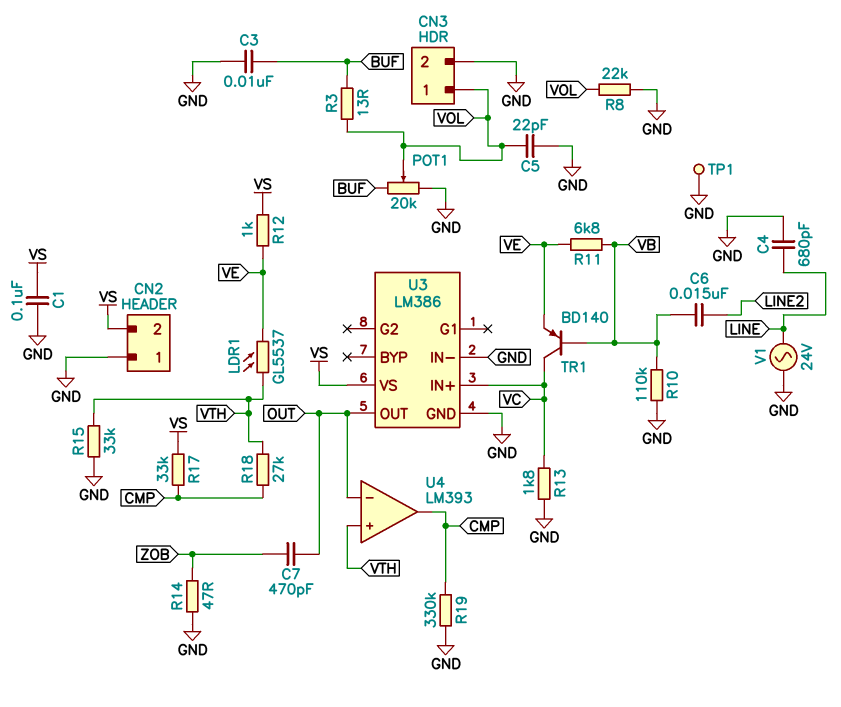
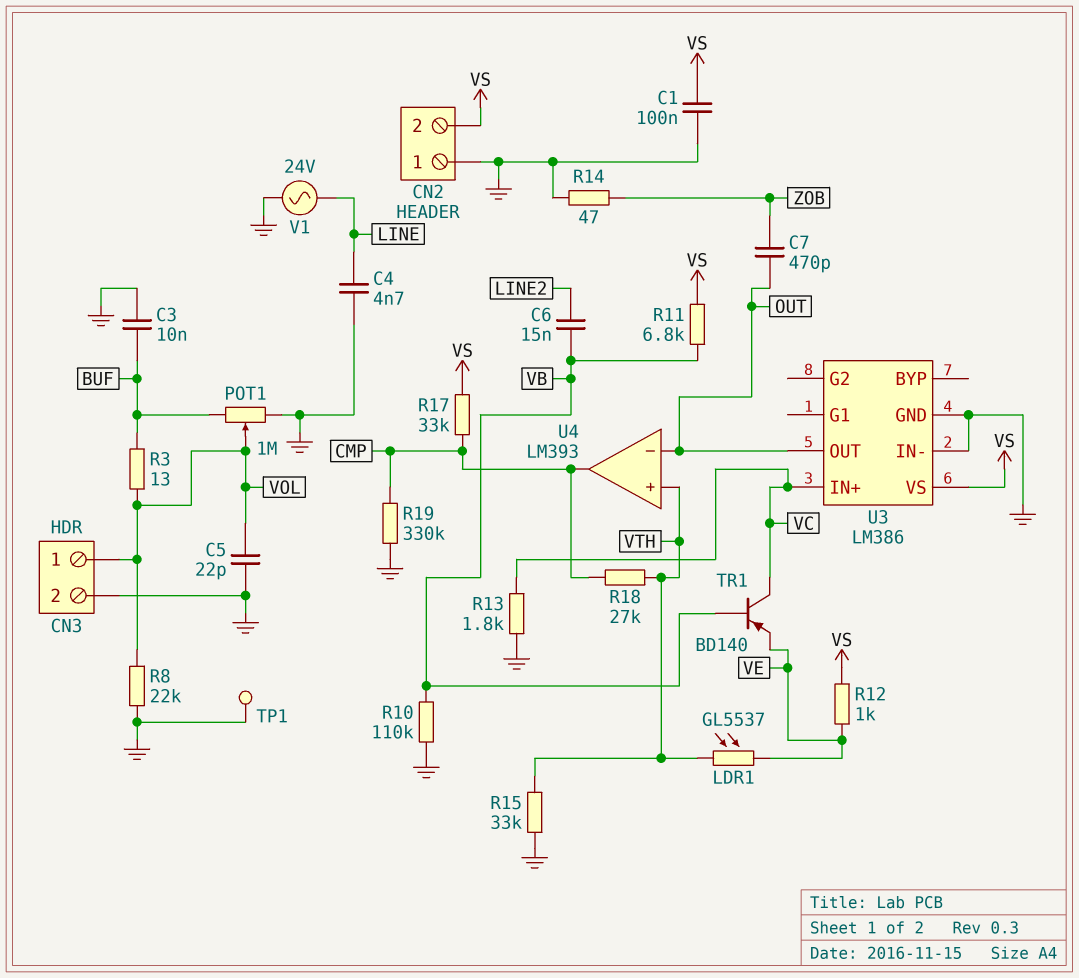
C4: 680pF (GND, LINE) -> 4.7nF (GND, LINE)
POT1: 20k (BUF, GND, wiper VOL) -> 1M (BUF, GND, wiper VOL)
R11: 6.8k (VB, VE) -> 6.8k (VB, VS)

